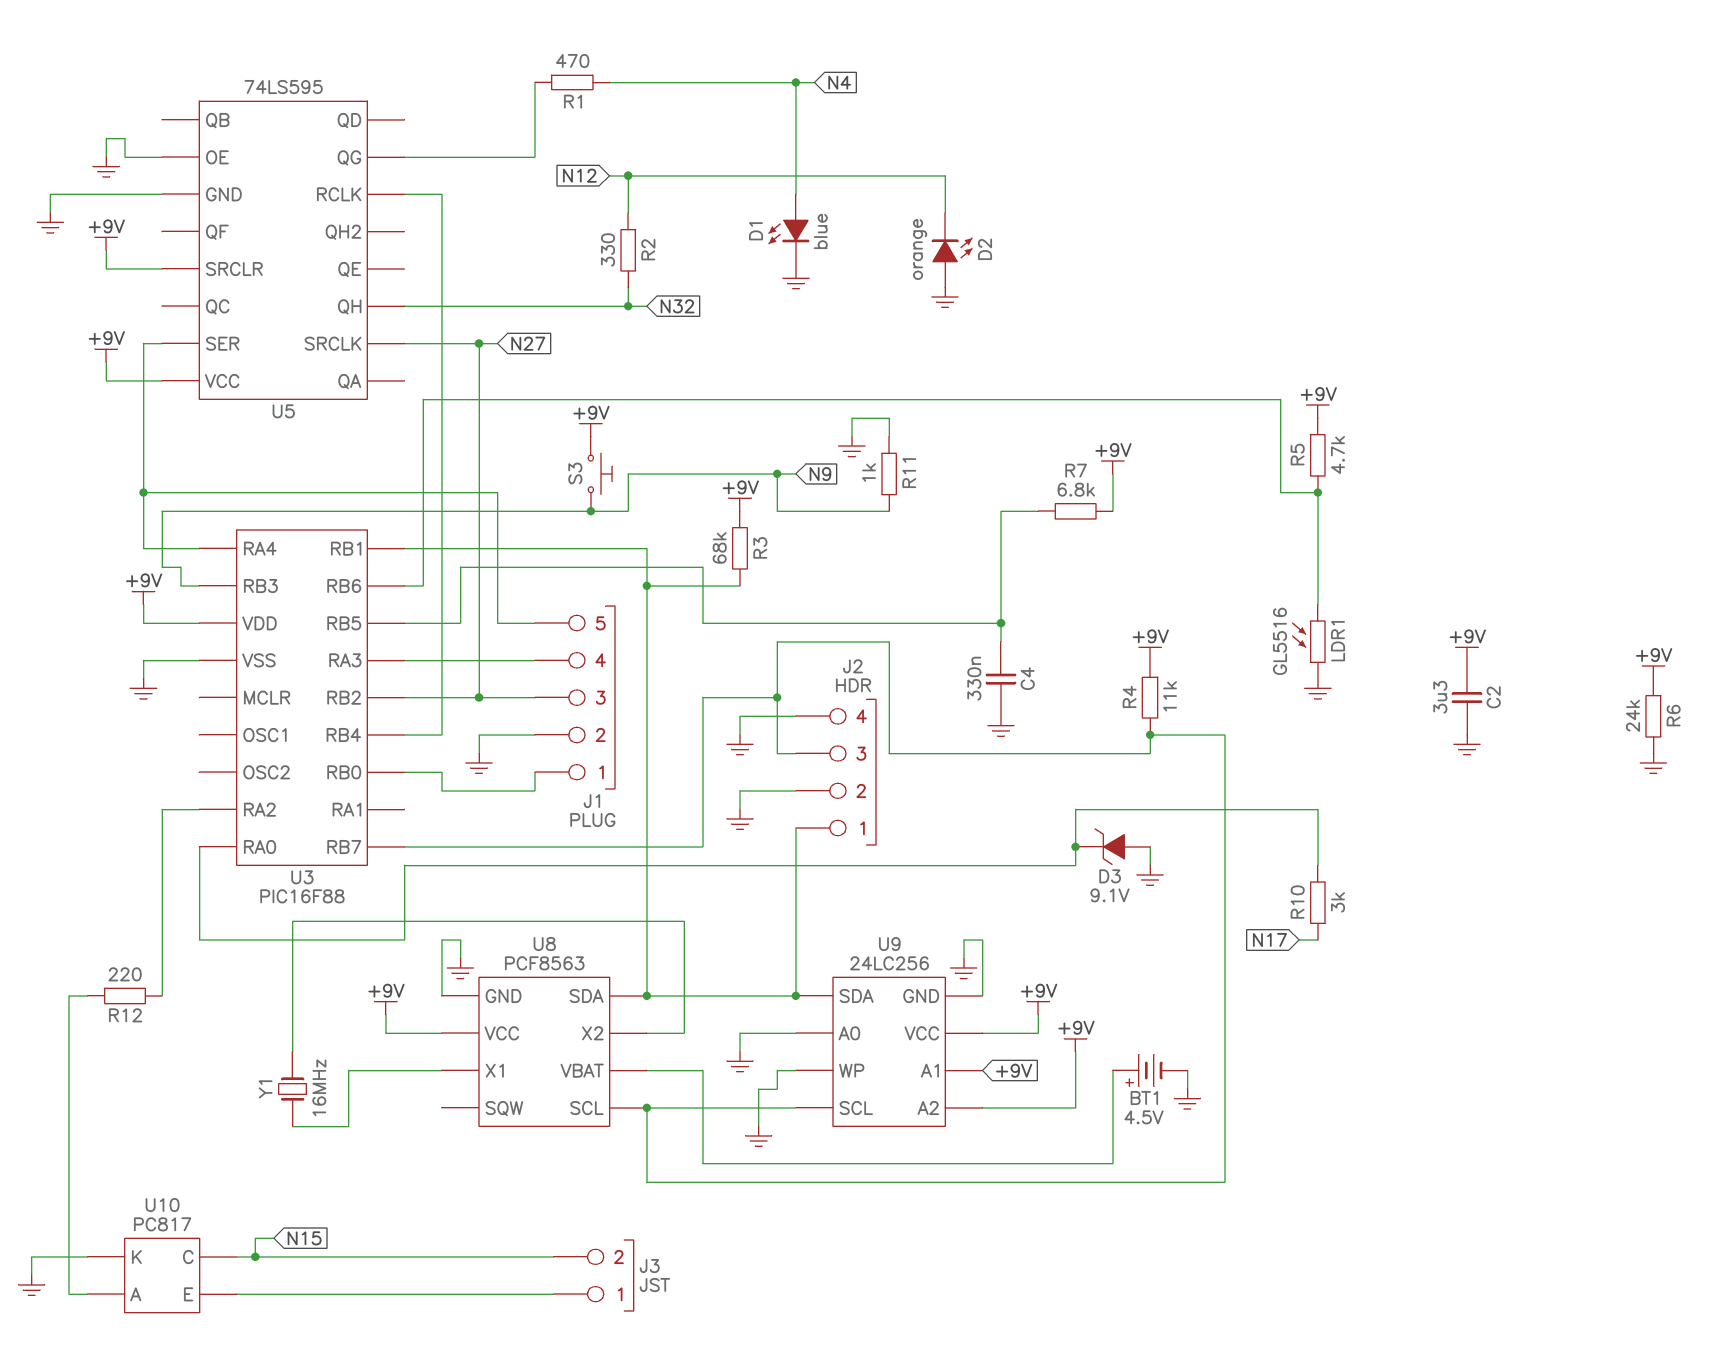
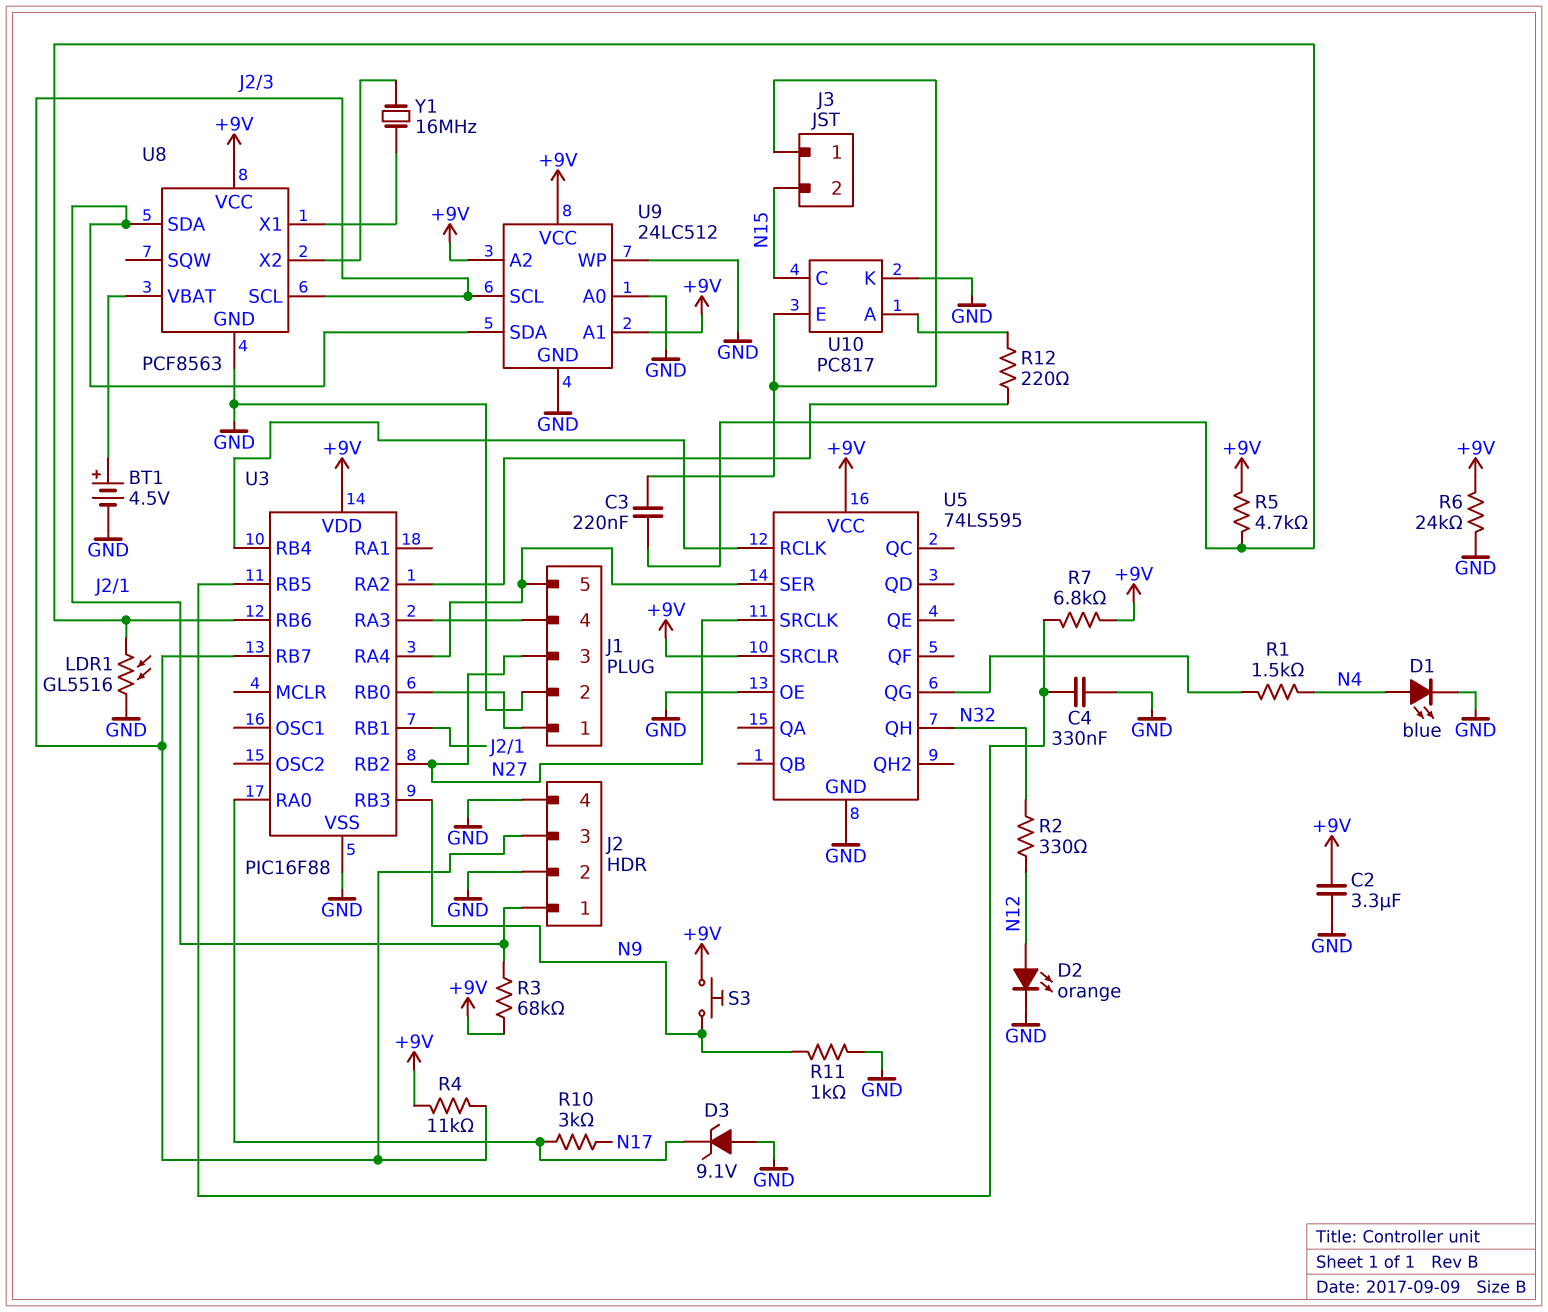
C3: none -> 220nF (J3/1, U3/RB6)
D2: LED orange (A GND, K N12) -> LED orange (A N12, K GND)
R1: 470 (N4, U5/QG) -> 1.5k (N4, U5/QG)
U9: 24LC256 -> 24LC512

